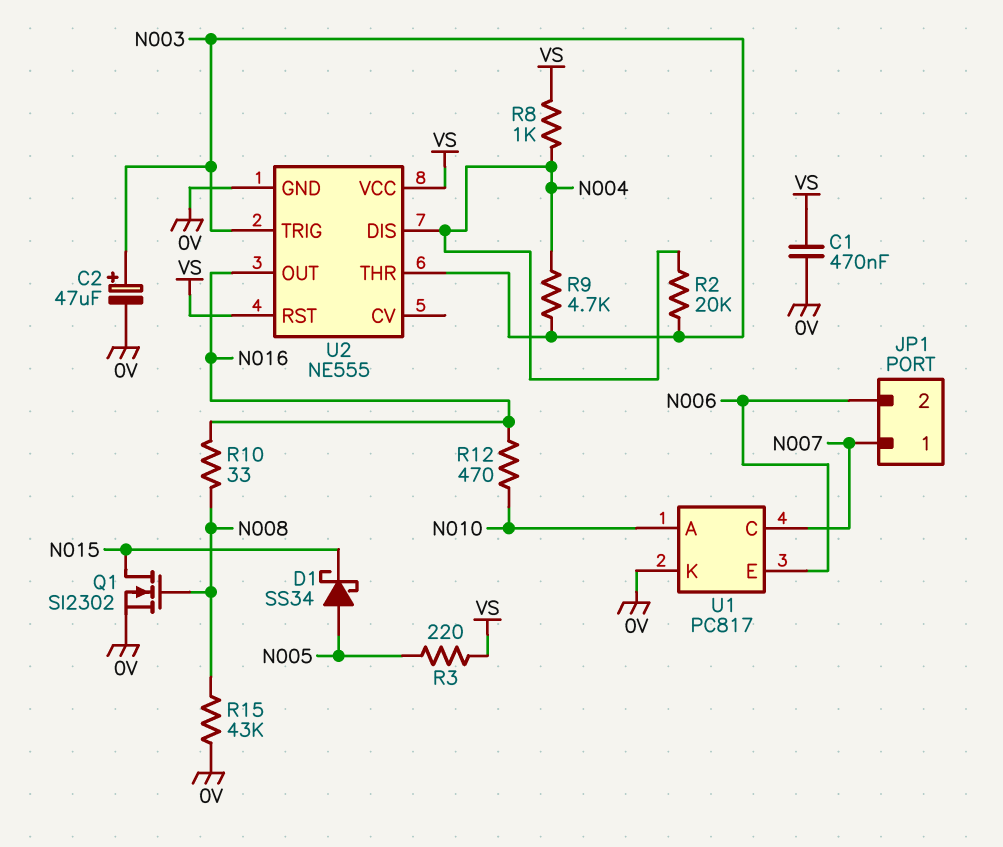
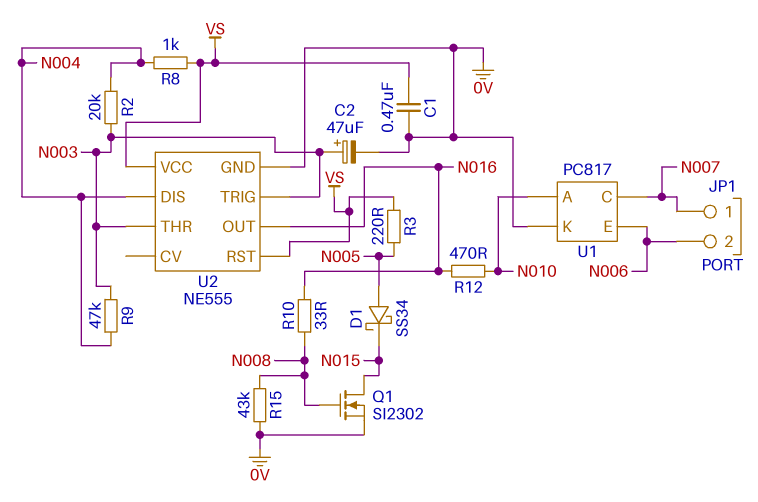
R9: 4.7k (N003, N004) -> 47k (N003, N004)

